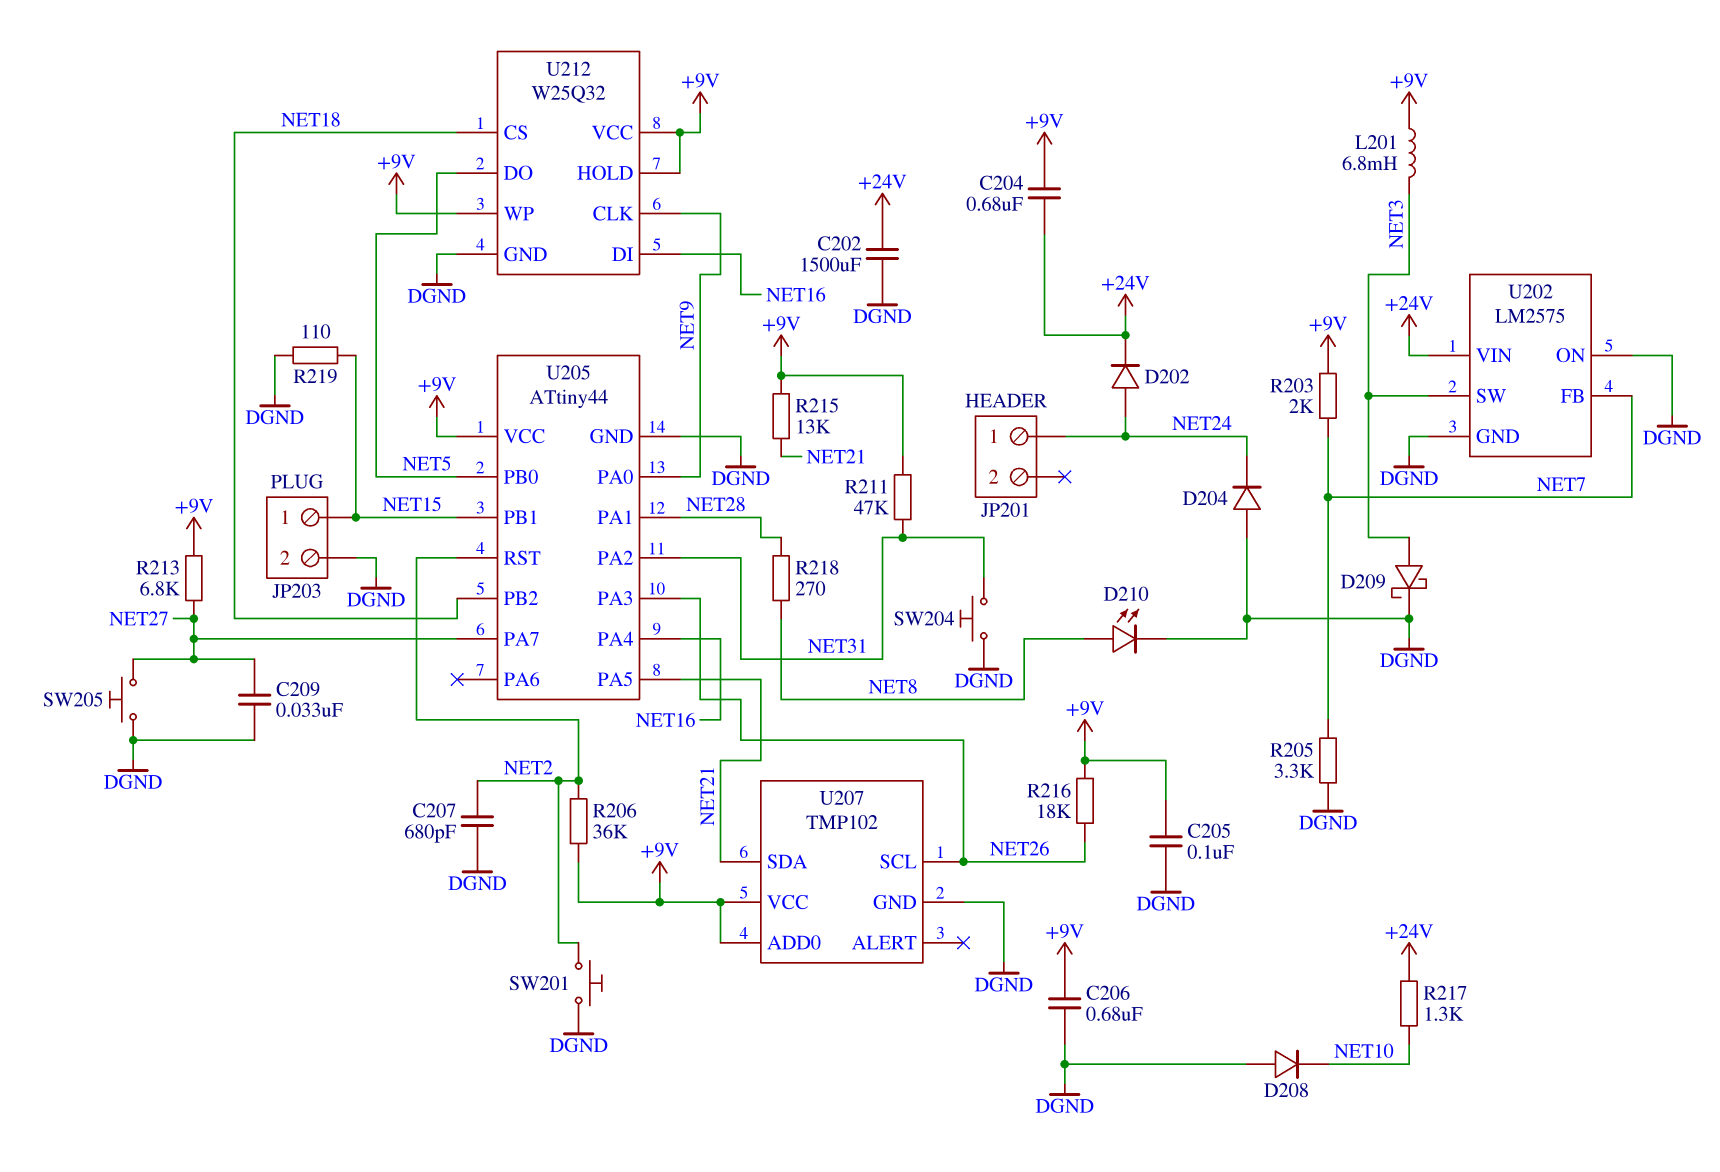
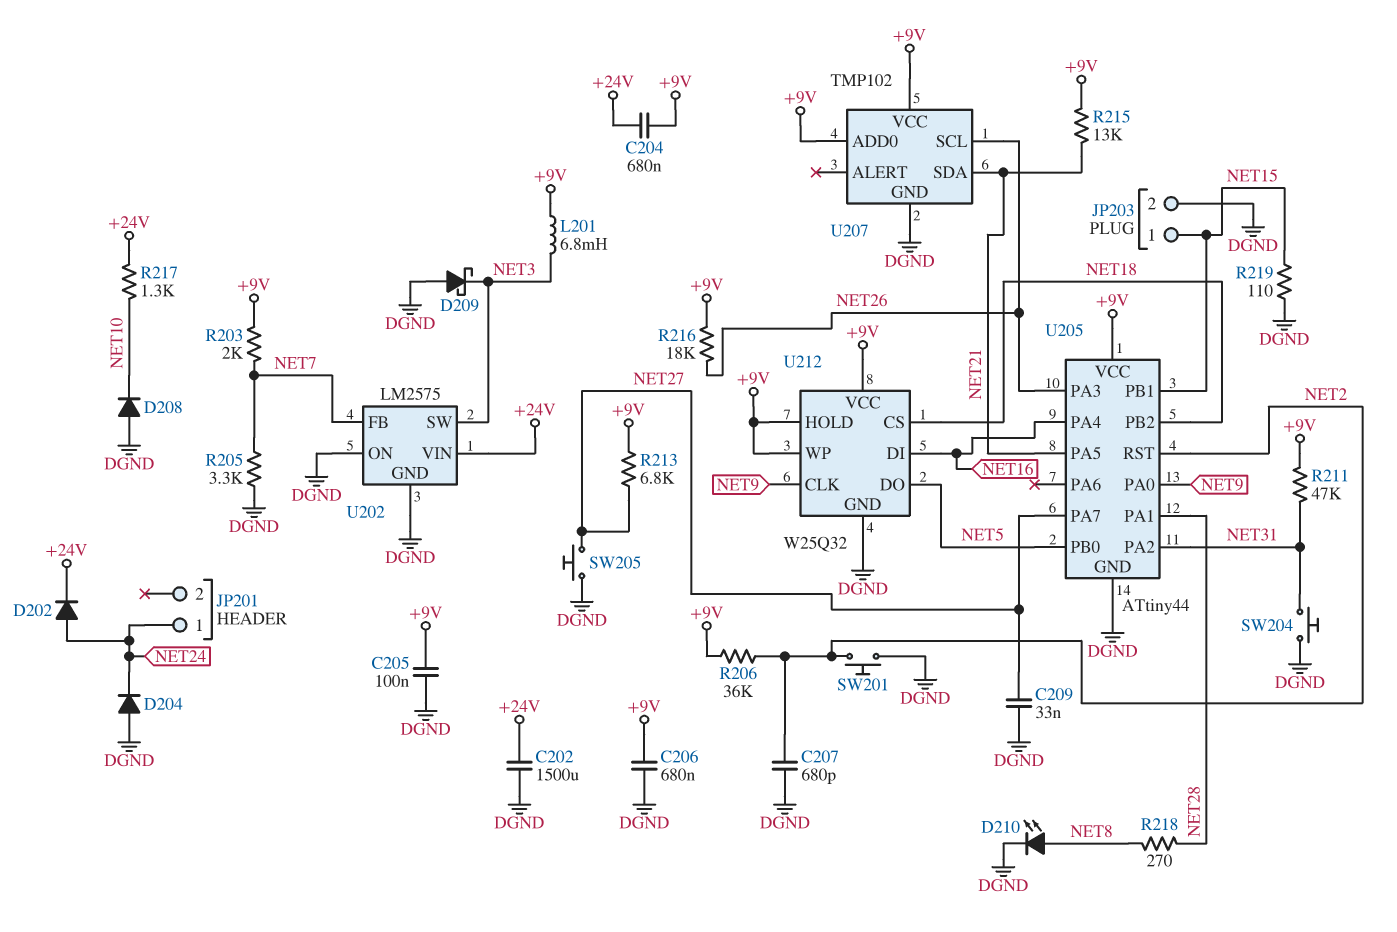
D209: schottky (A NET3, K DGND) -> schottky (A DGND, K NET3)

